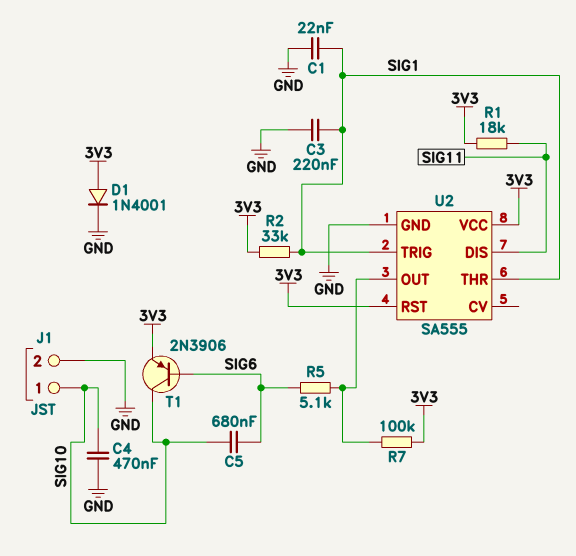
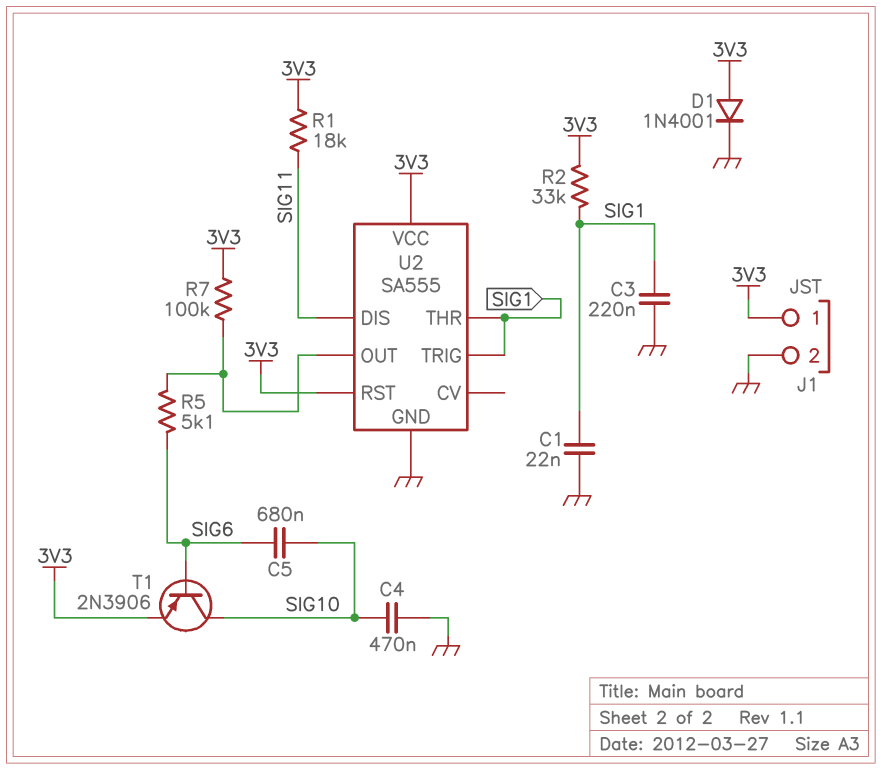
J1 pin 1: SIG10 -> 3V3

